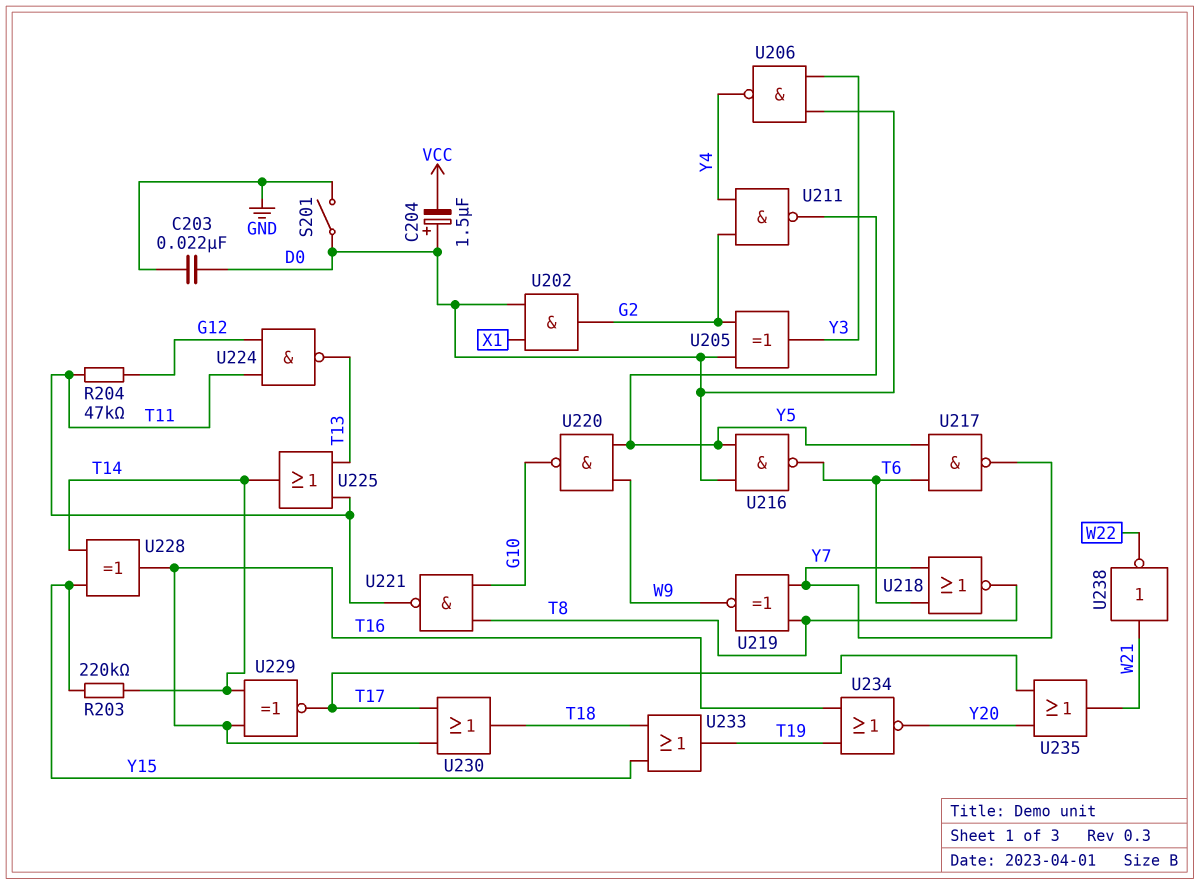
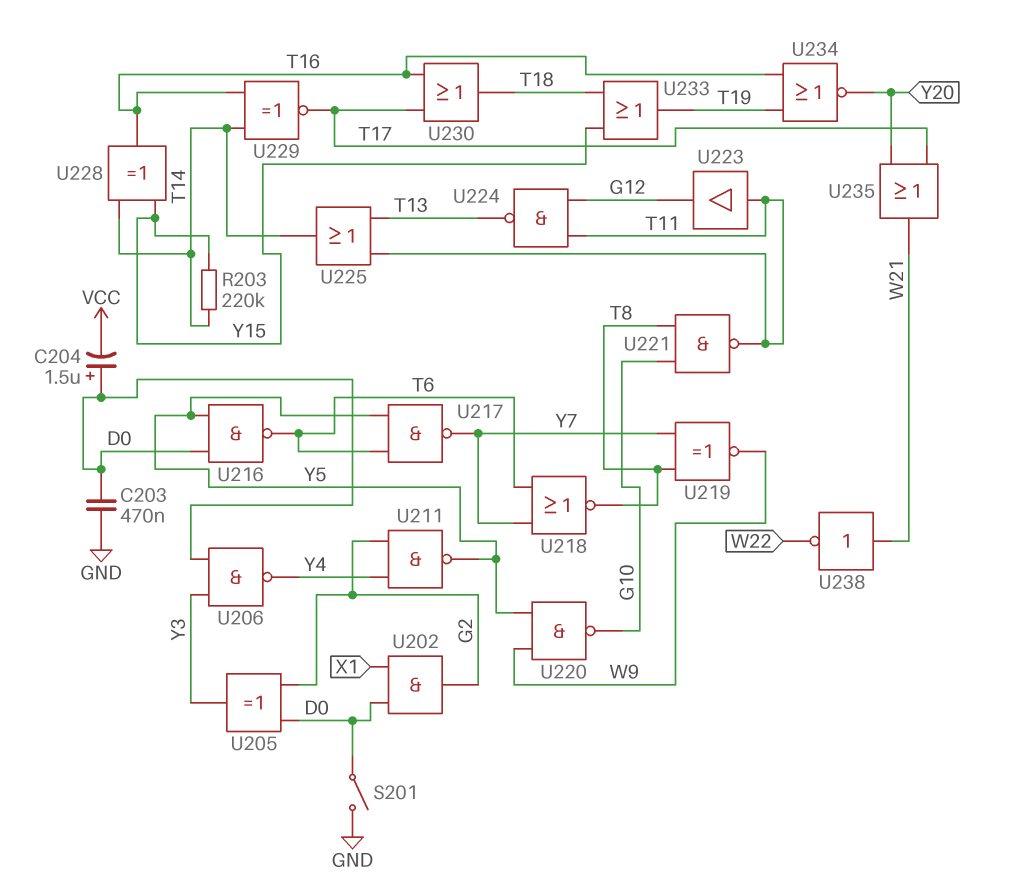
C203: 22nF (D0, GND) -> 470nF (D0, GND)
R204: 47k (G12, T11) -> none
U223: none -> buffer (in T11, out G12)

